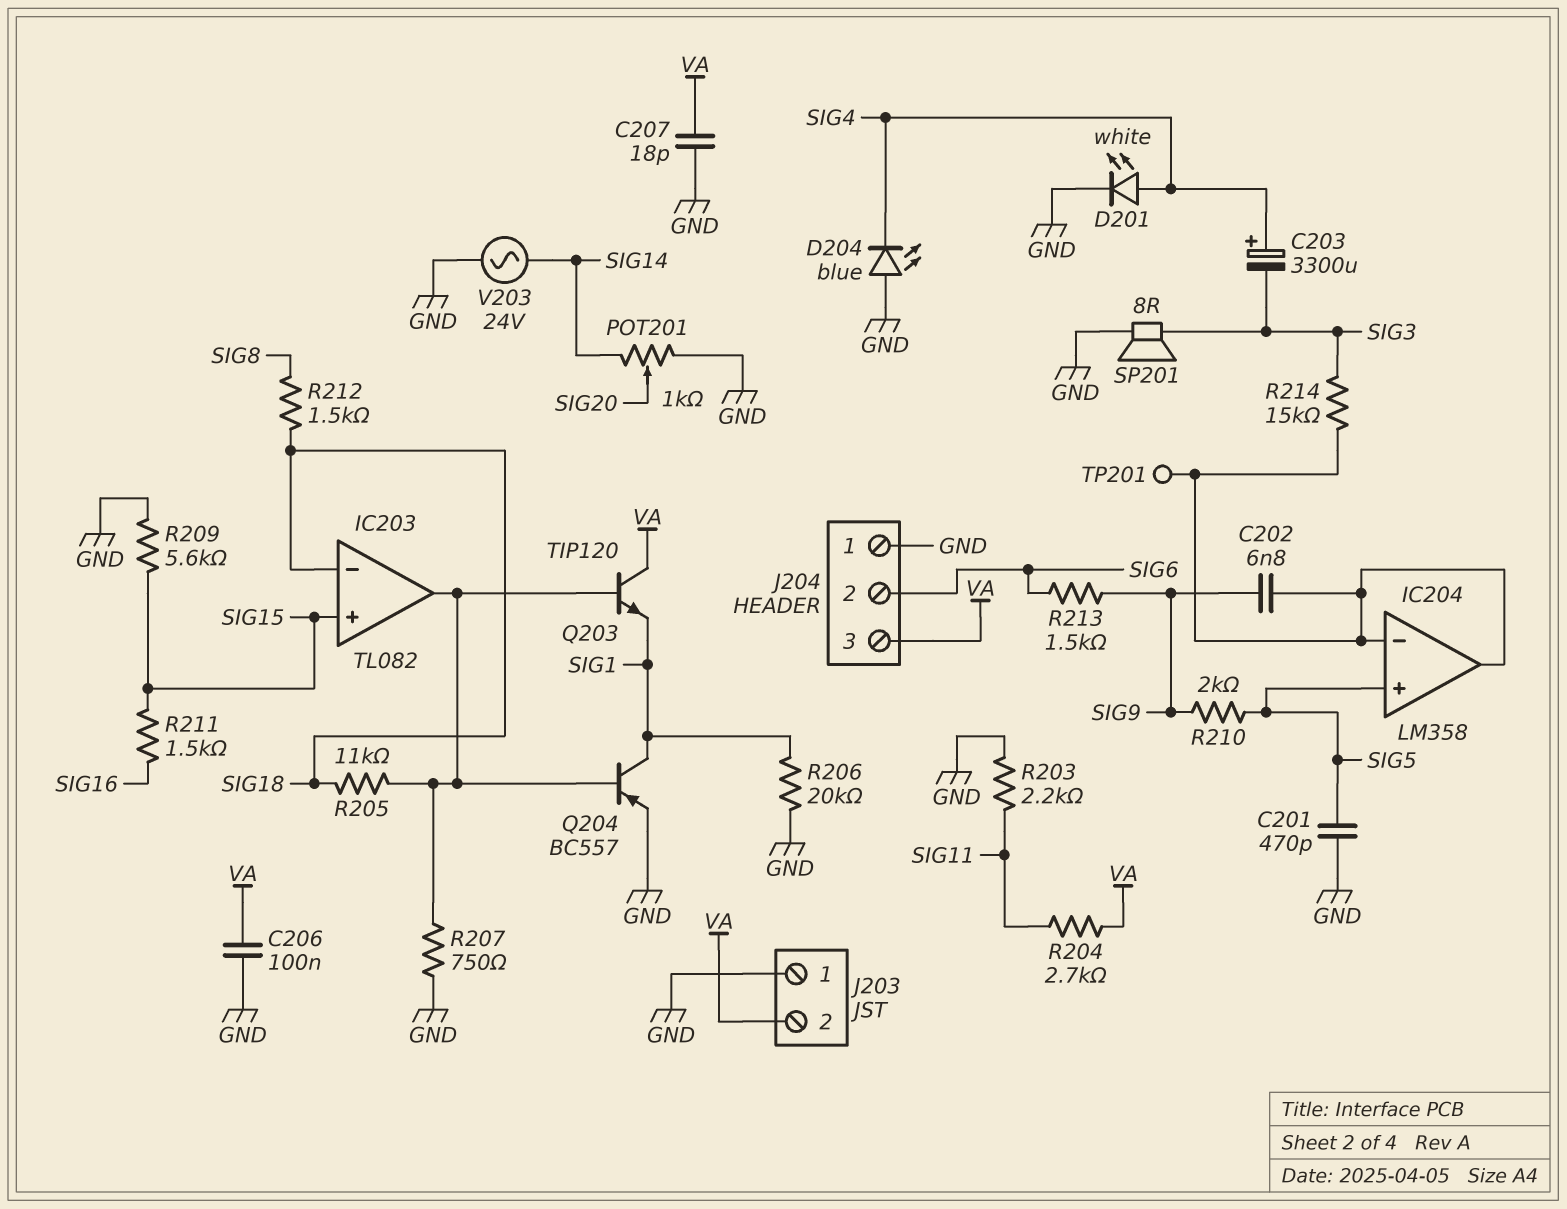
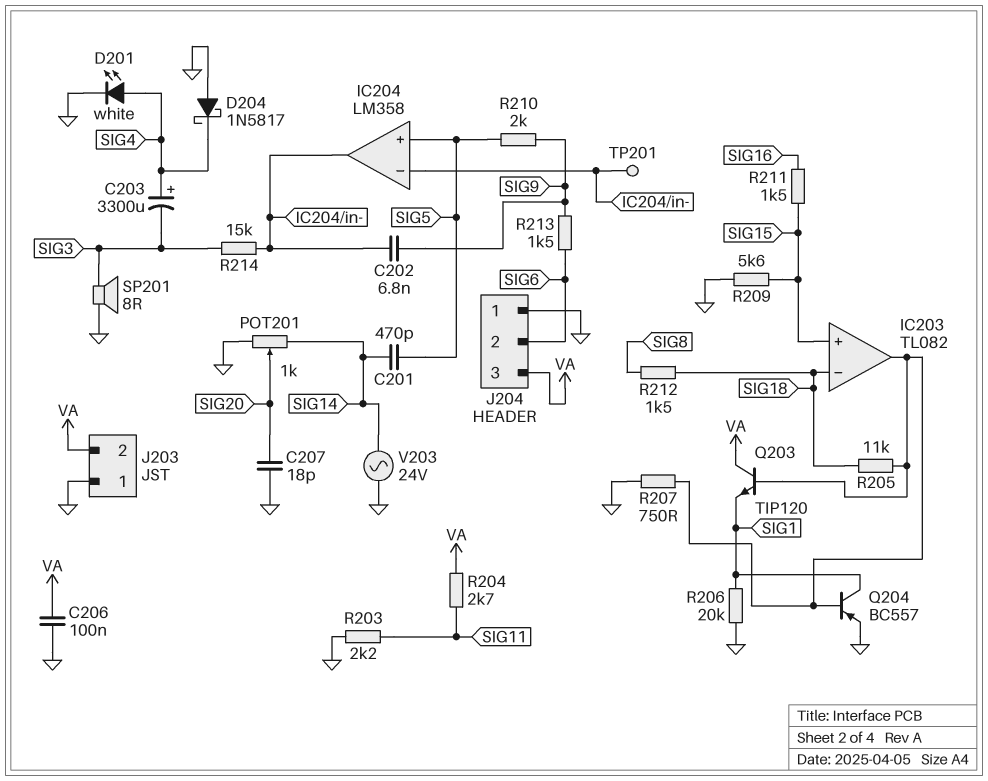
C201: 470pF (GND, SIG5) -> 470pF (SIG5, SIG14)
C207: 18pF (GND, VA) -> 18pF (GND, SIG20)
D204: LED blue (A GND, K SIG4) -> schottky 1N5817 (A GND, K SIG4)

